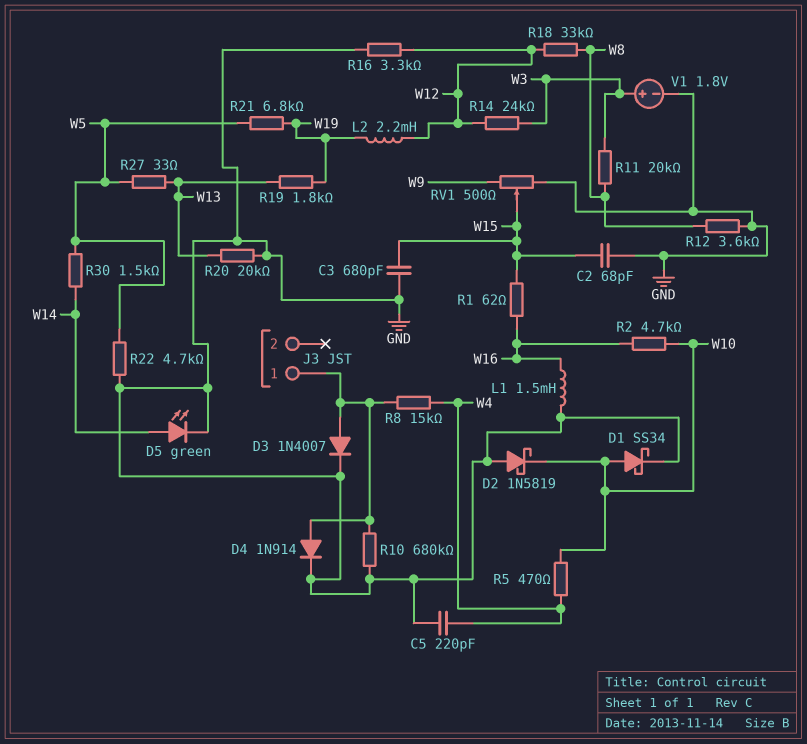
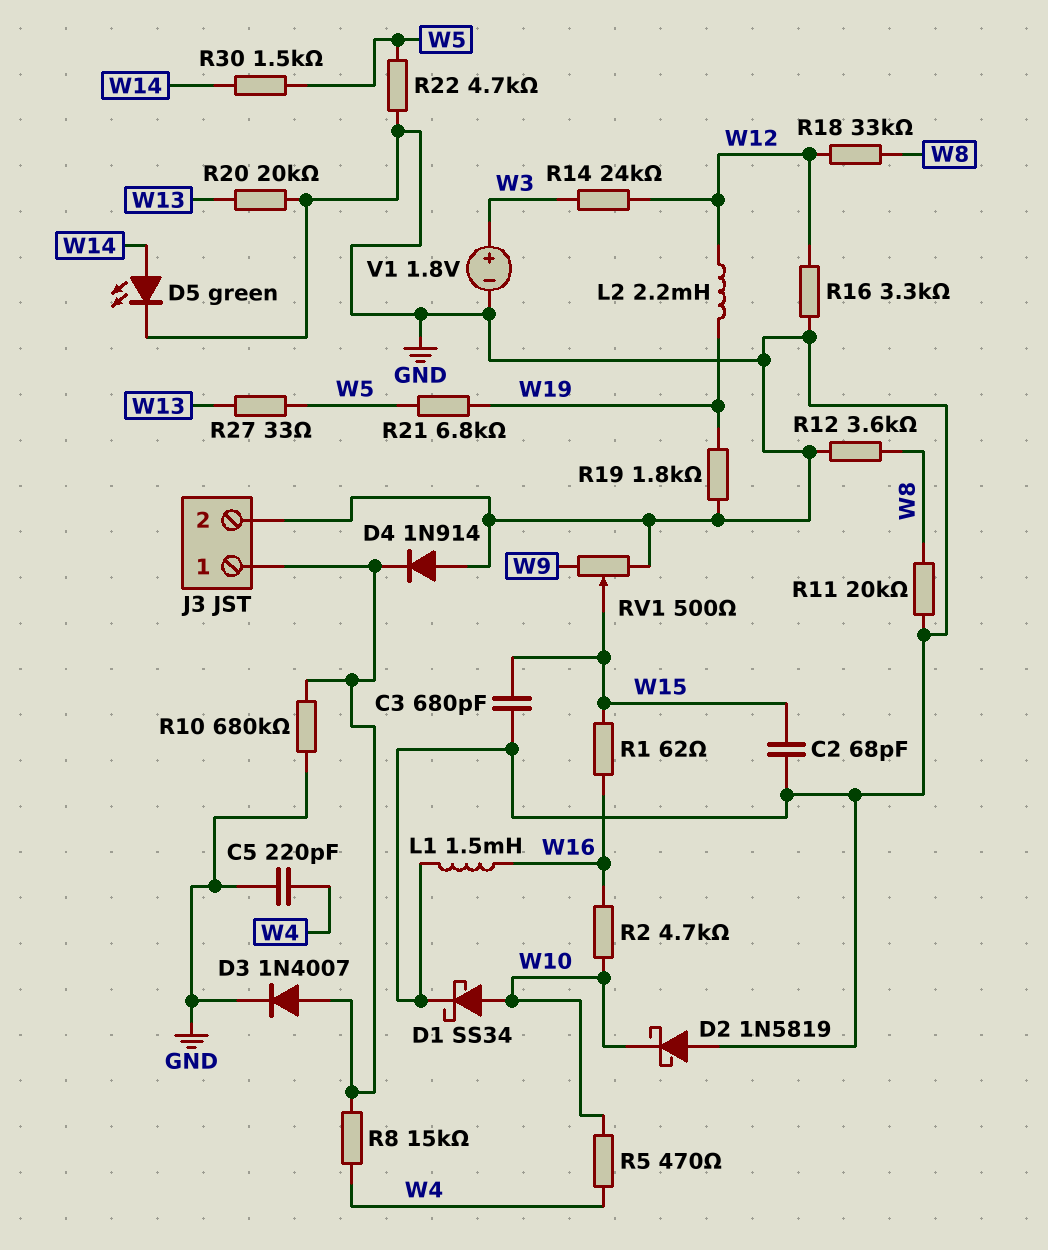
D4: diode 1N914 (A J3/1, K GND) -> diode 1N914 (A GND, K J3/1)
J3 pin 2: none -> GND
R11: 20k (W3, W8) -> 20k (GND, W8)
R19: 1.8k (W13, W19) -> 1.8k (GND, W19)

